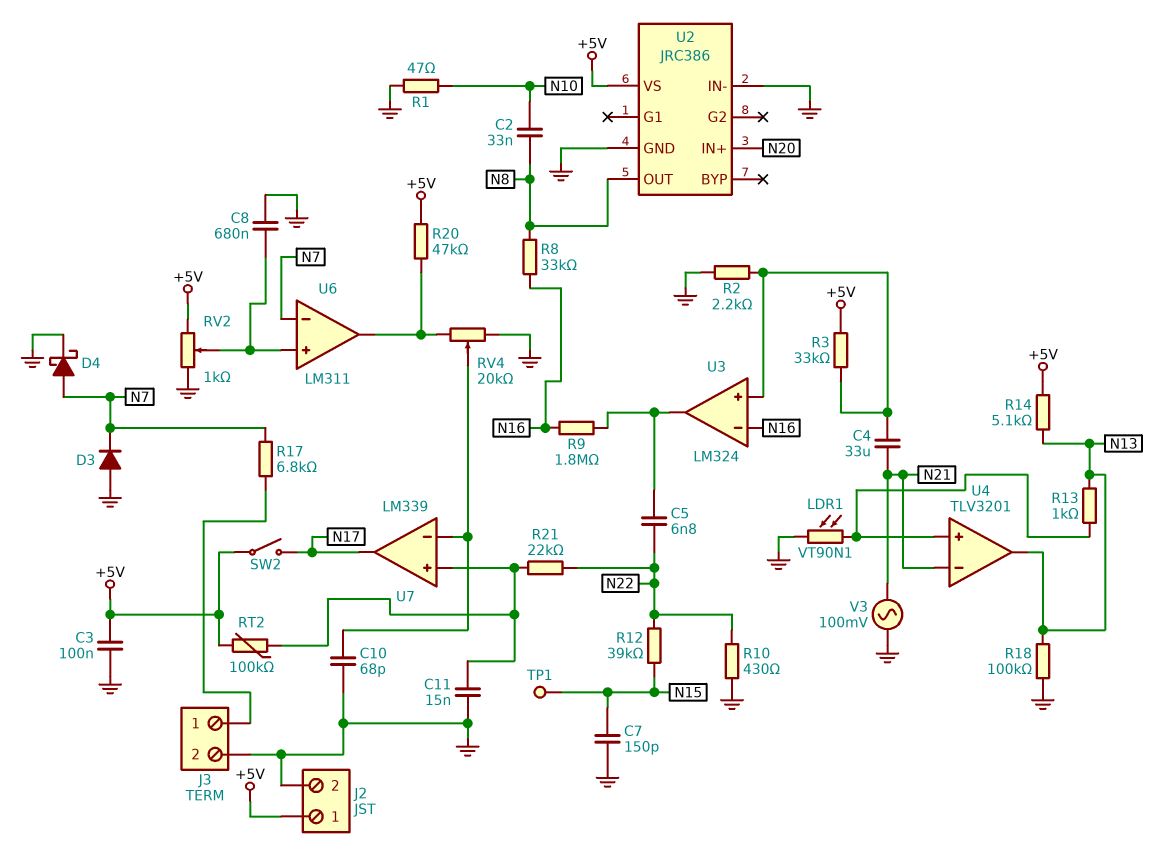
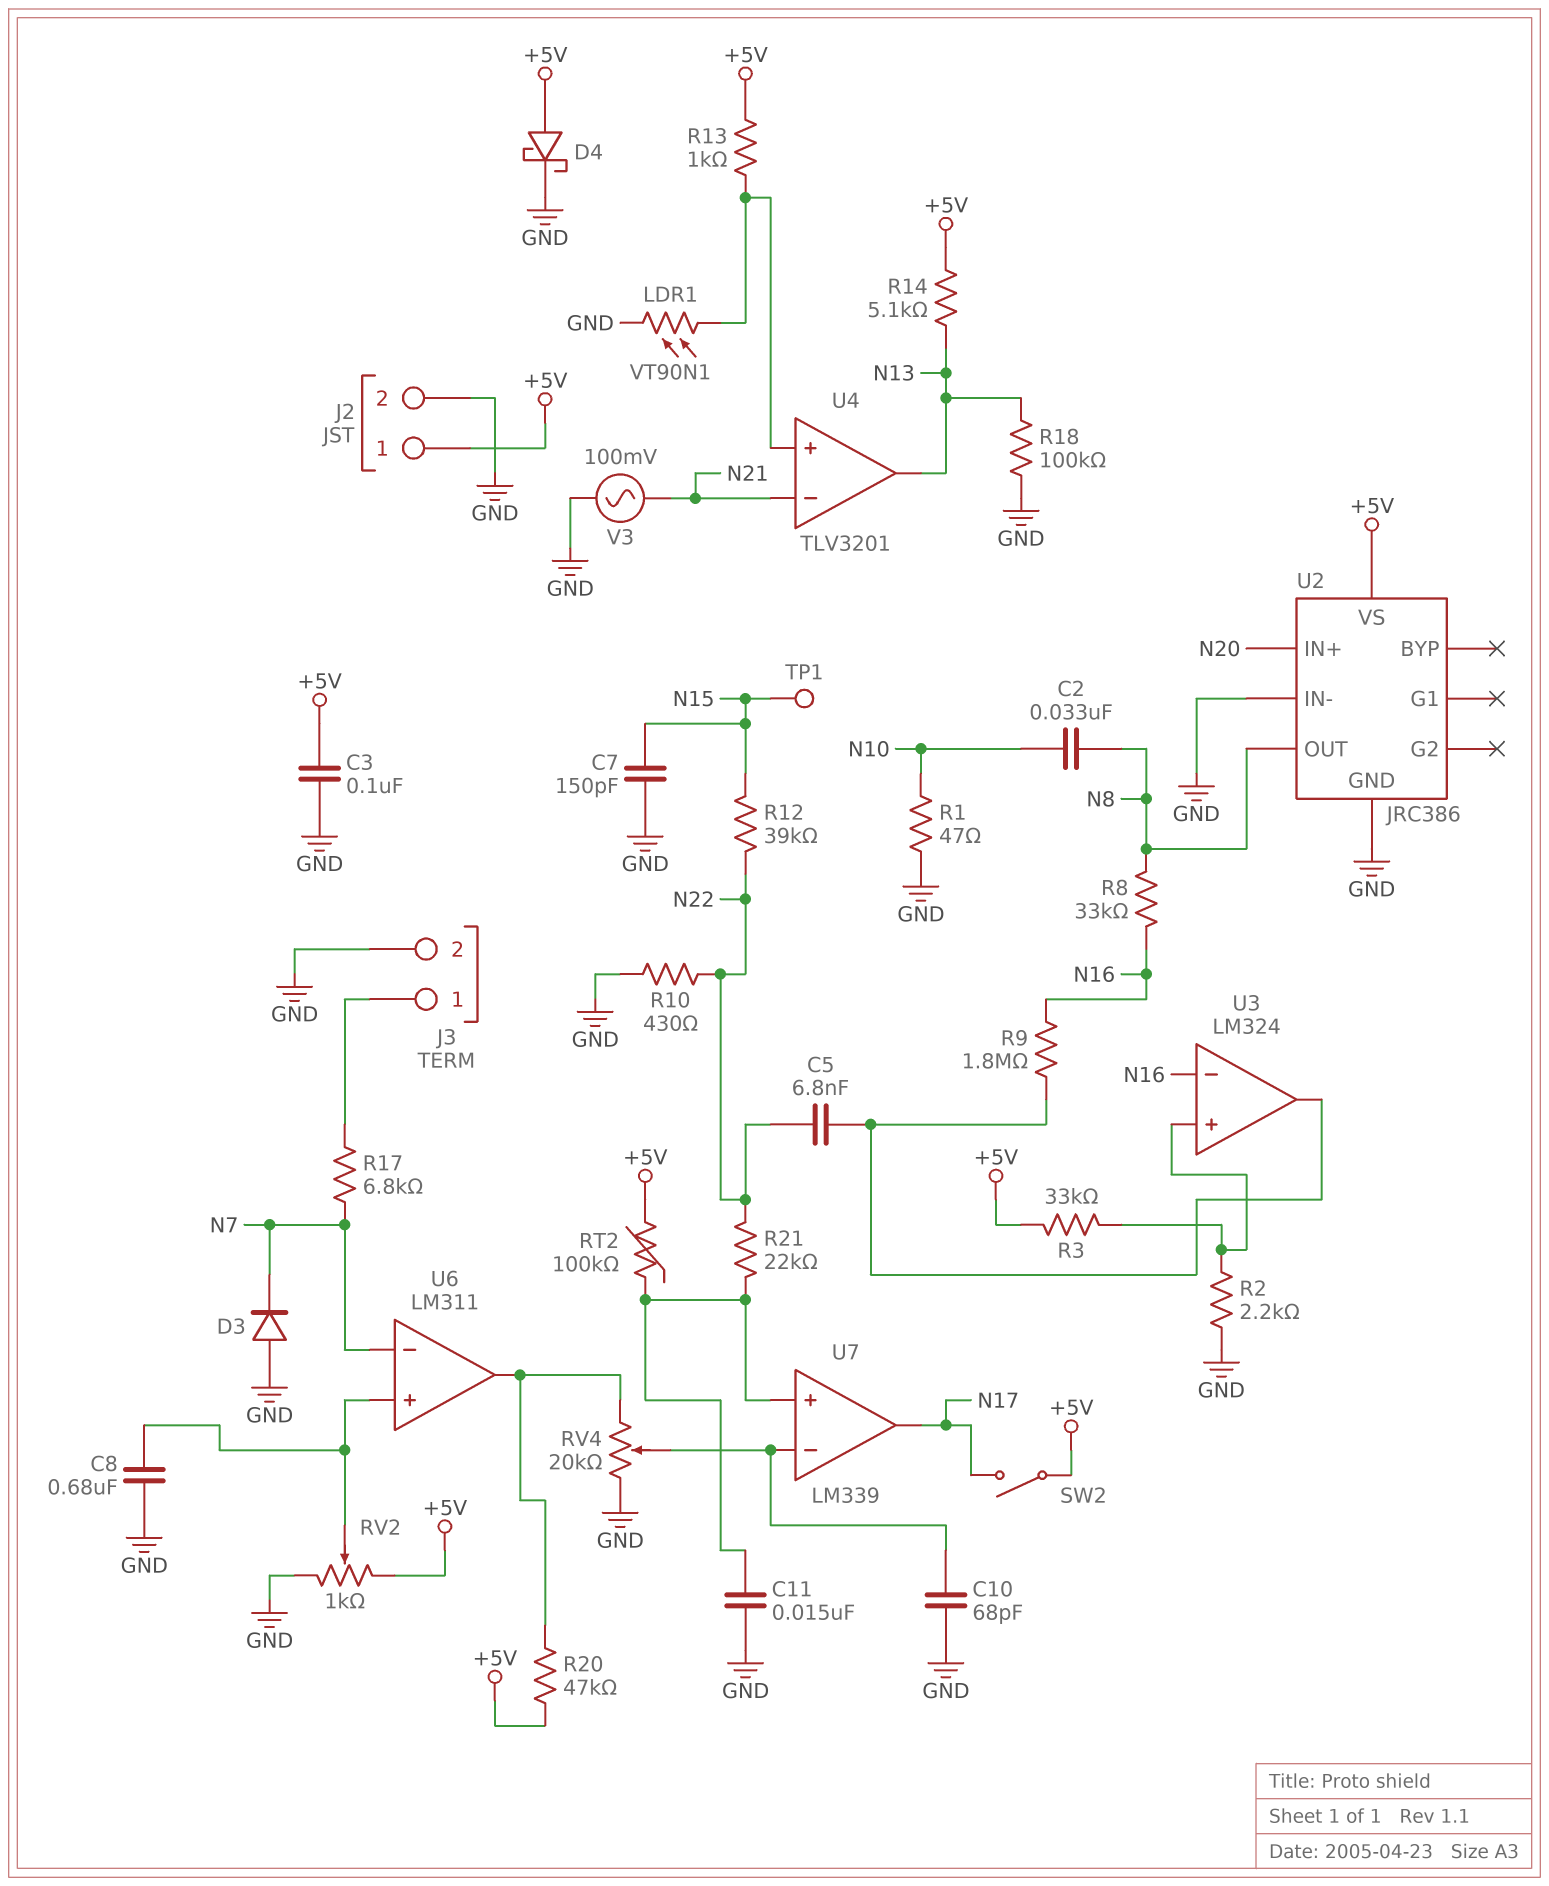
C4: 33uF (N21, U3/in+) -> none
D4: schottky (A N7, K GND) -> schottky (A +5V, K GND)
R13: 1k (N13, U4/in+) -> 1k (+5V, U4/in+)

